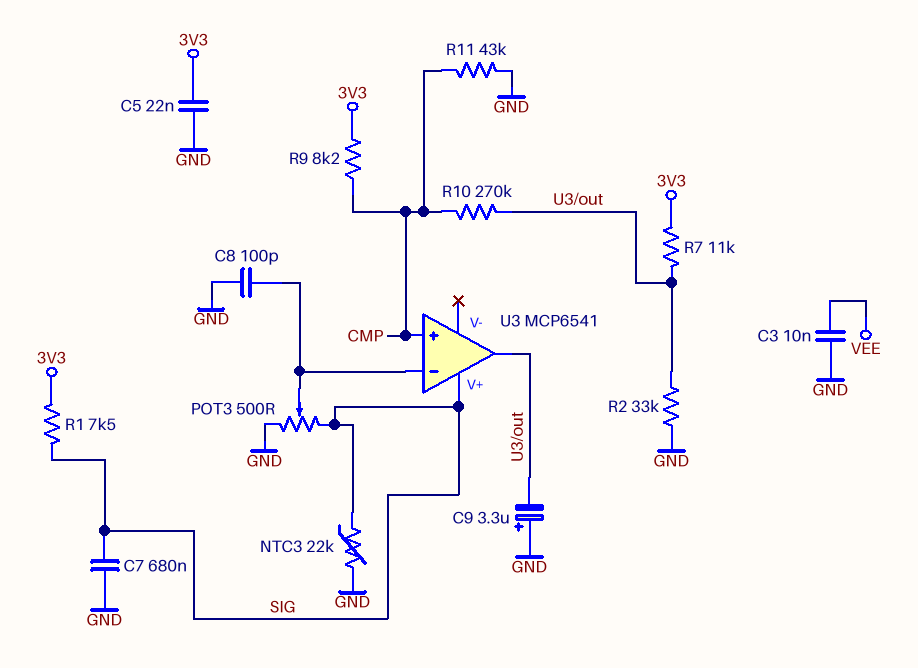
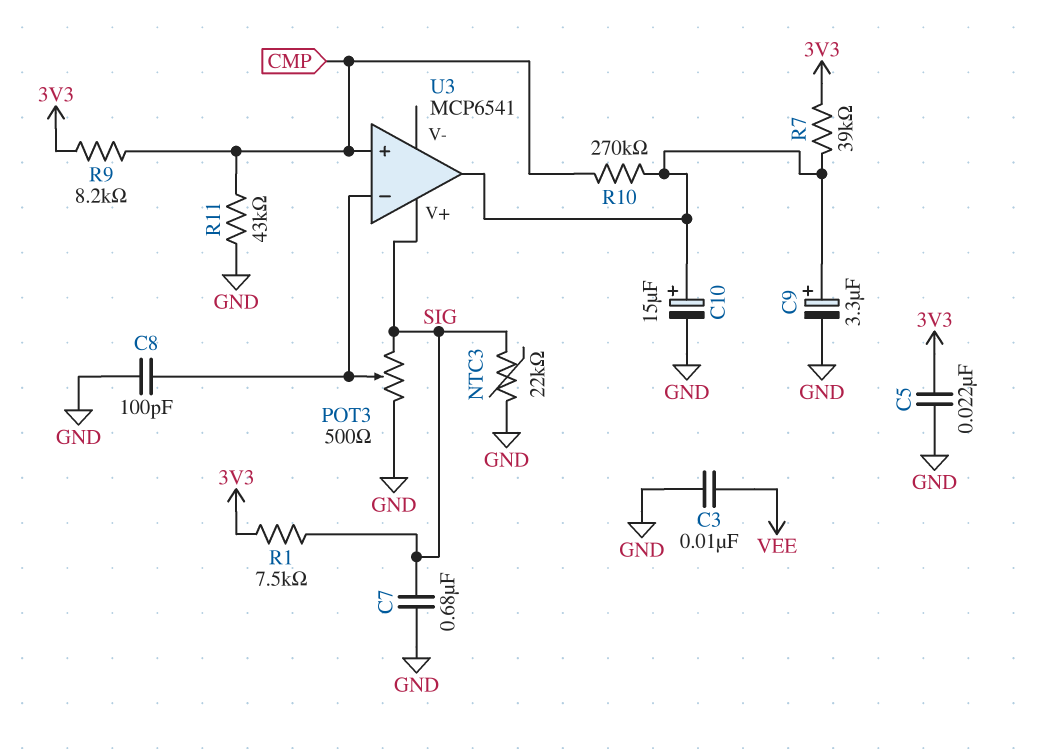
C9: 3.3uF (plus GND, minus U3/out) -> 3.3uF (plus U3/out, minus GND)
C10: none -> 15uF (plus U3/out, minus GND)
R2: 33k (GND, U3/out) -> none
R7: 11k (3V3, U3/out) -> 39k (3V3, U3/out)

